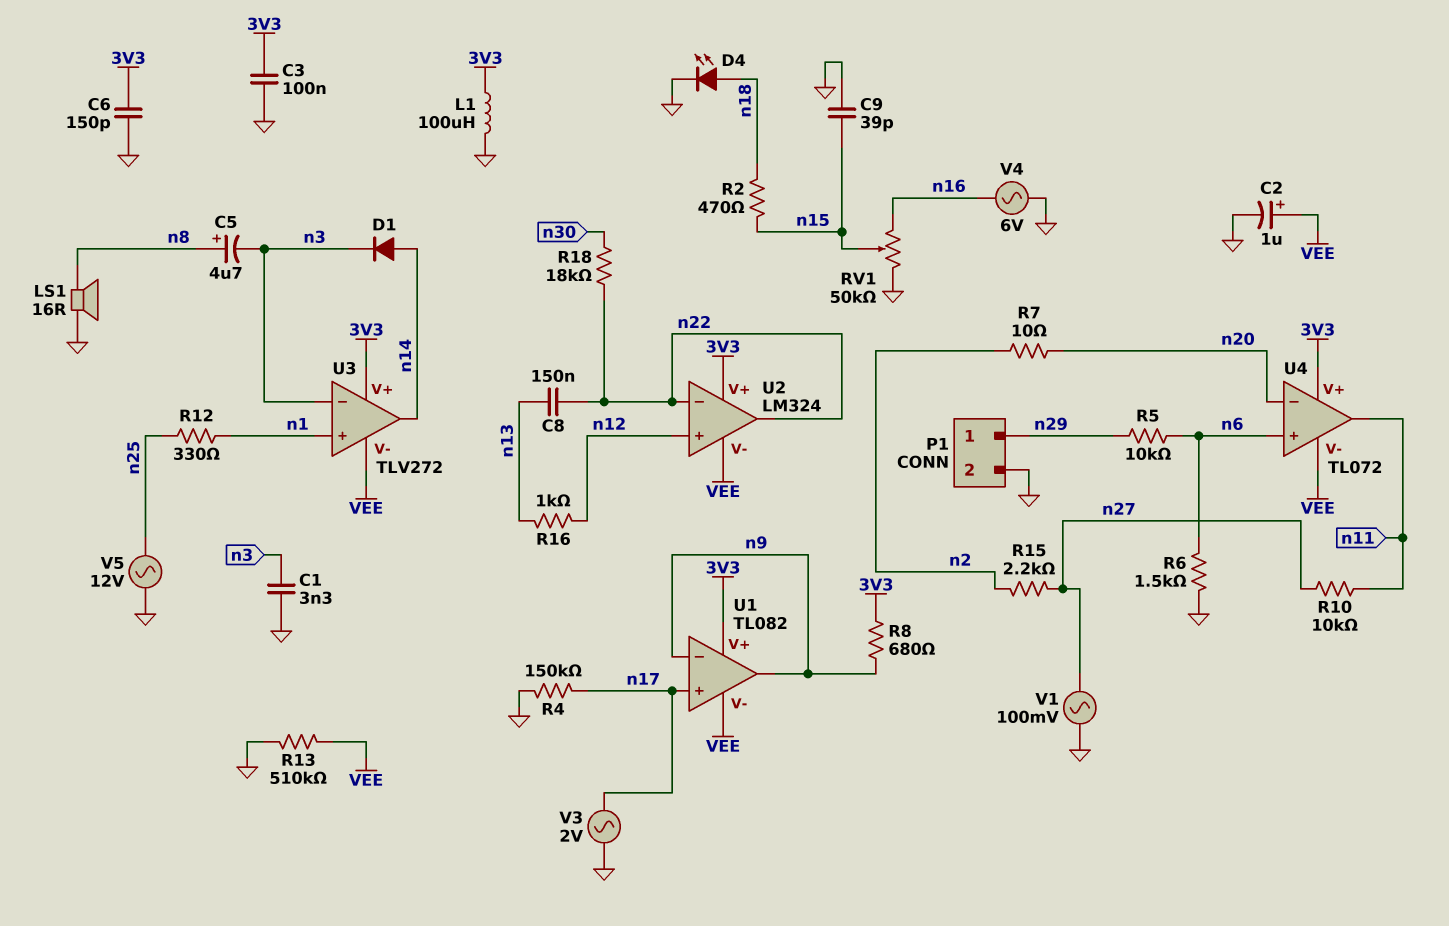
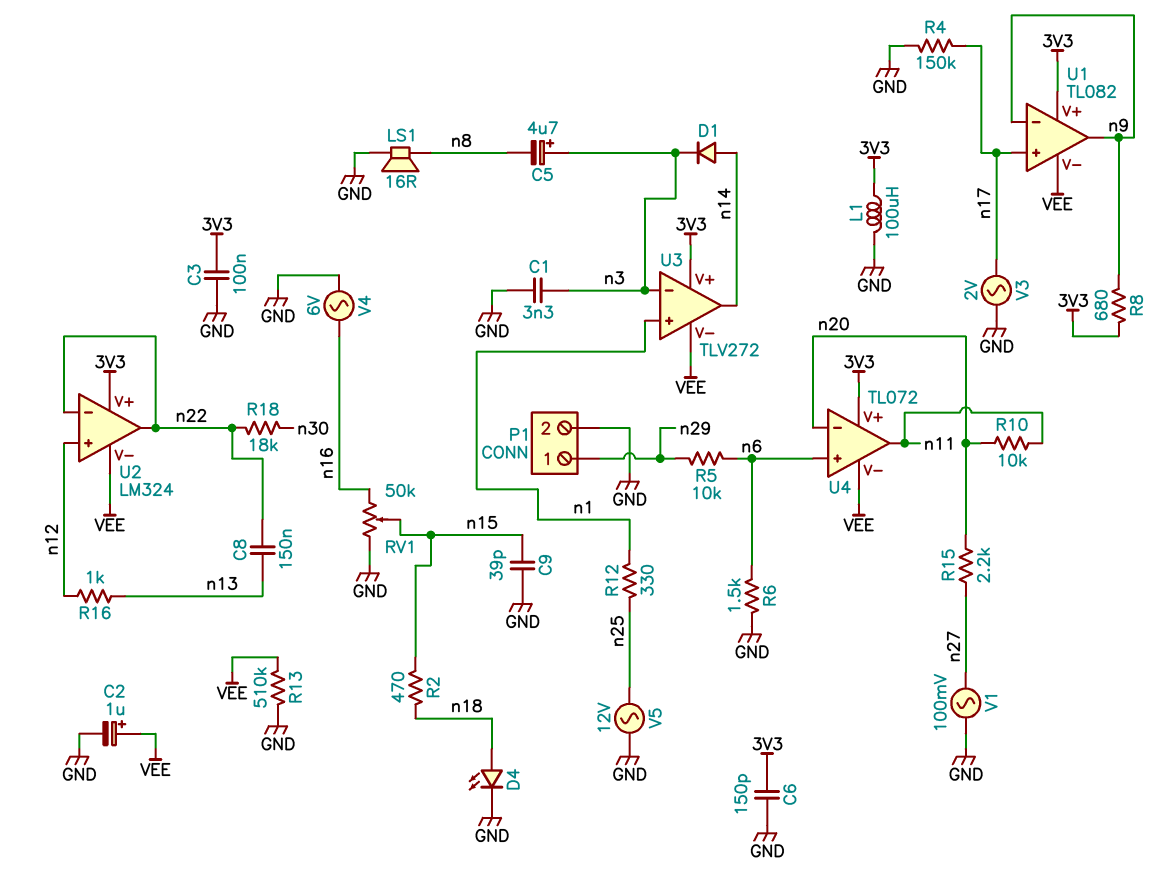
C5: 4.7uF (plus n8, minus n3) -> 4.7uF (plus n3, minus n8)
R7: 10 (n2, n20) -> none
R10: 10k (n11, n27) -> 10k (n11, n20)
R15: 2.2k (n2, n27) -> 2.2k (n20, n27)

